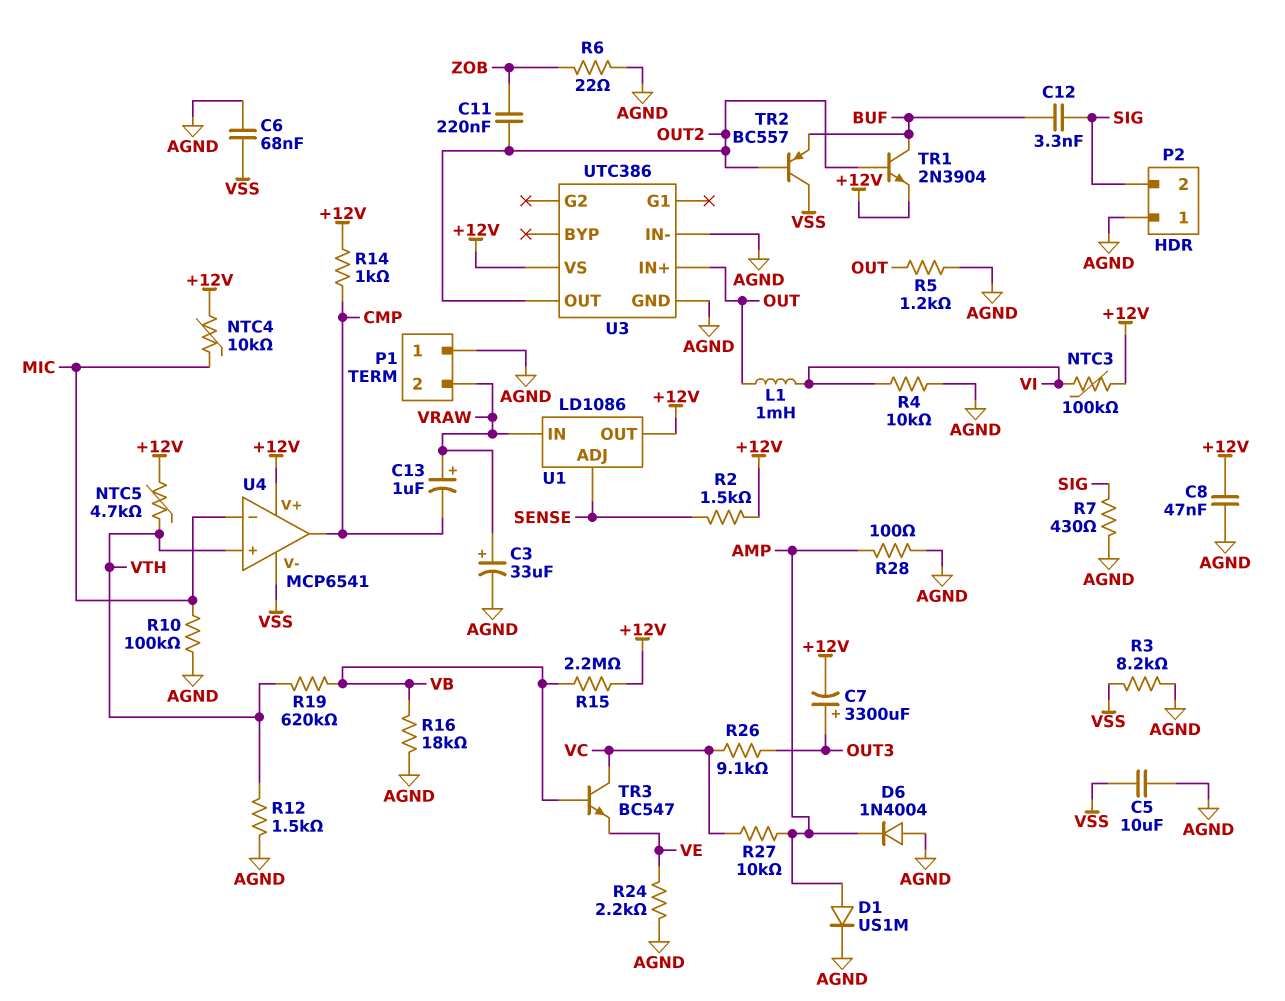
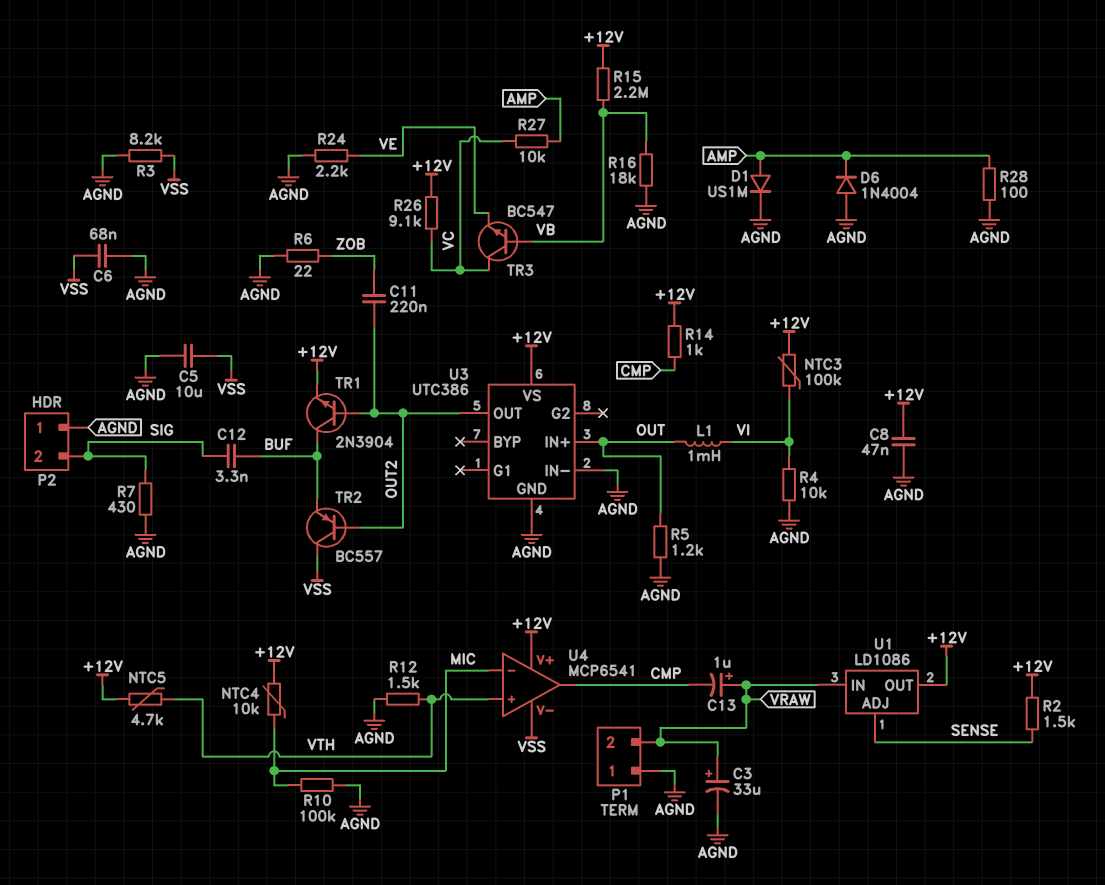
C7: 3300uF (plus OUT3, minus +12V) -> none
R19: 620k (VB, VTH) -> none
R26: 9.1k (OUT3, VC) -> 9.1k (+12V, VC)

